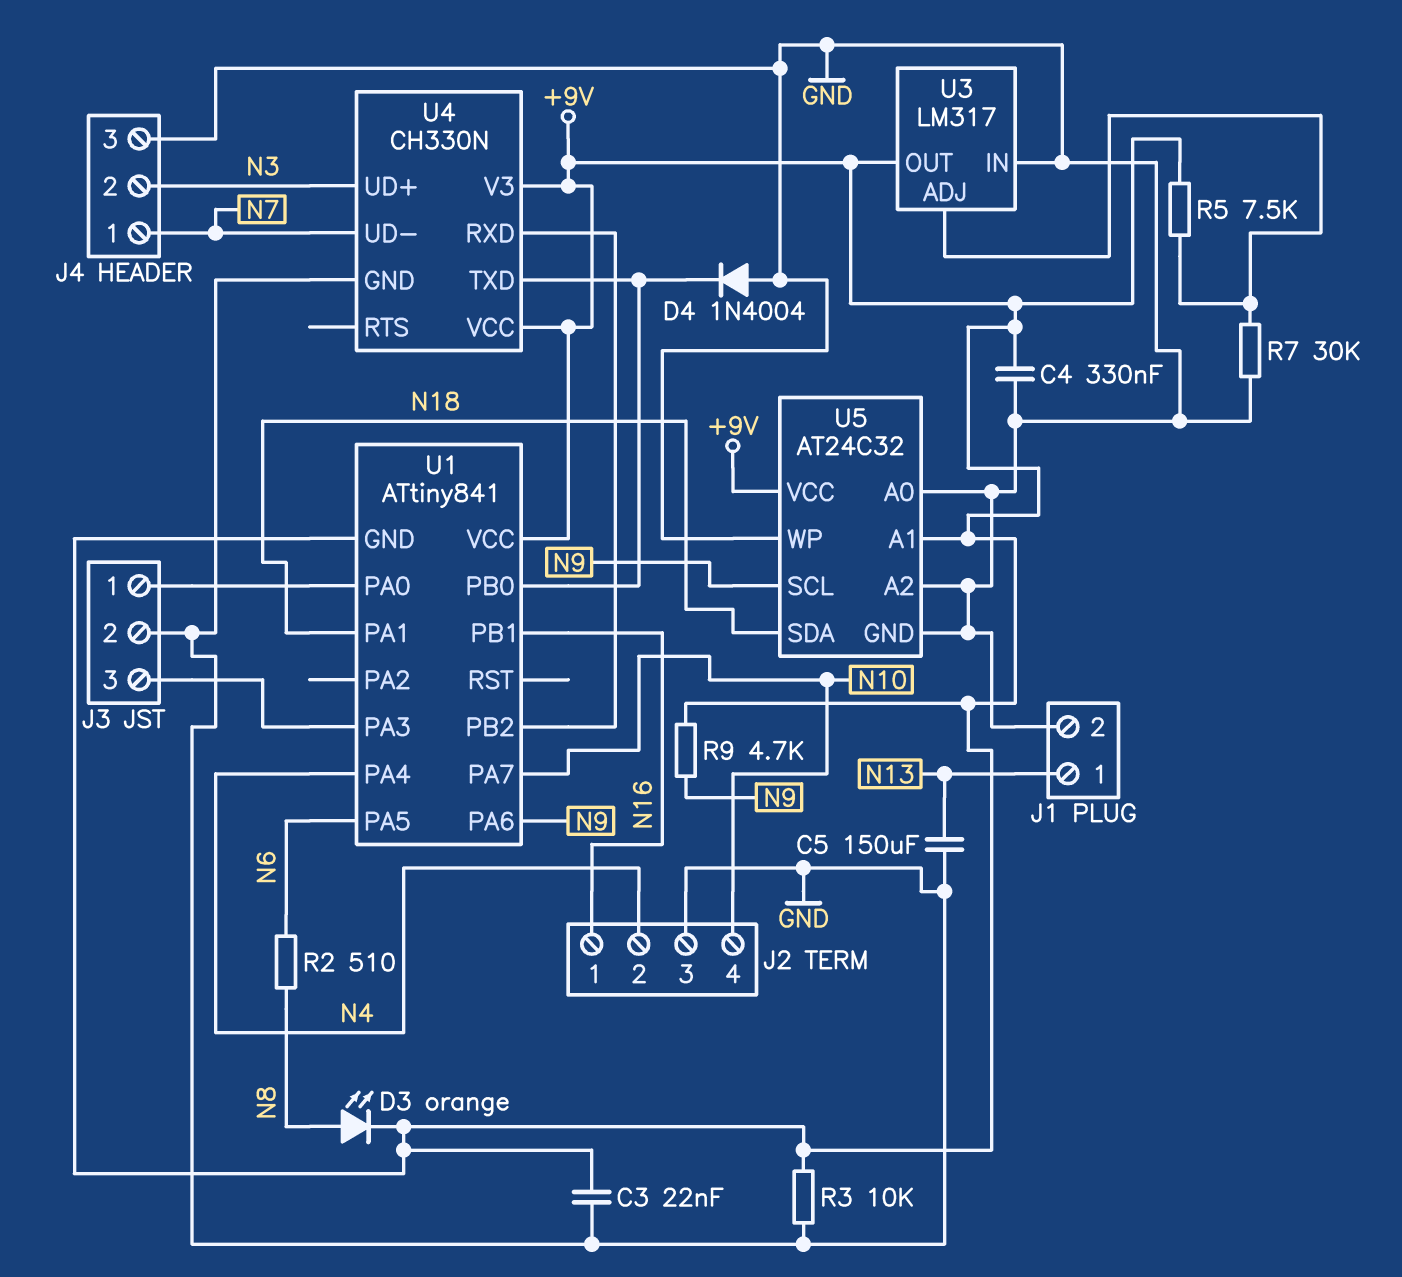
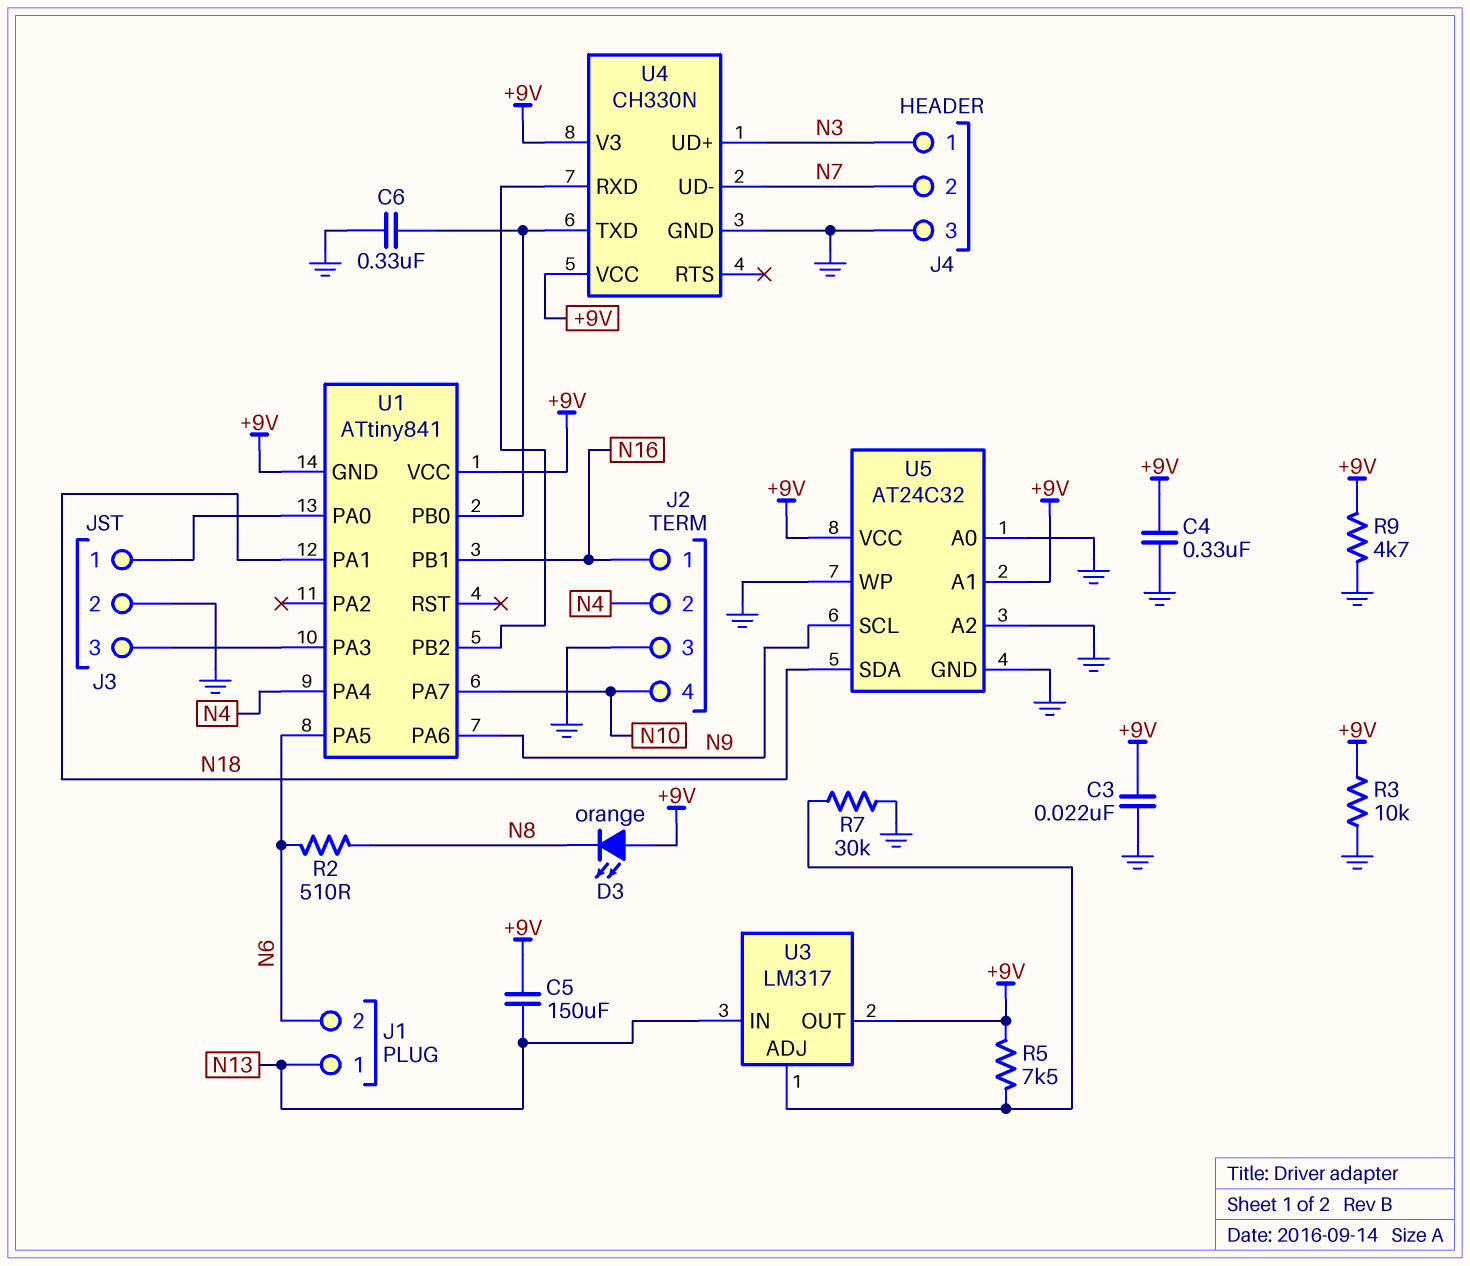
C5: 150uF (GND, N13) -> 150uF (+9V, N13)
C6: none -> 330nF (GND, U1/PB0)
D3: LED orange (A N8, K +9V) -> LED orange (A +9V, K N8)
D4: diode 1N4004 (A GND, K U1/PB0) -> none
J1 pin 2: GND -> N6
J4 pin 1: N7 -> N3
J4 pin 2: N3 -> N7
R9: 4.7k (+9V, N9) -> 4.7k (+9V, GND)
U3 pin IN: GND -> N13

